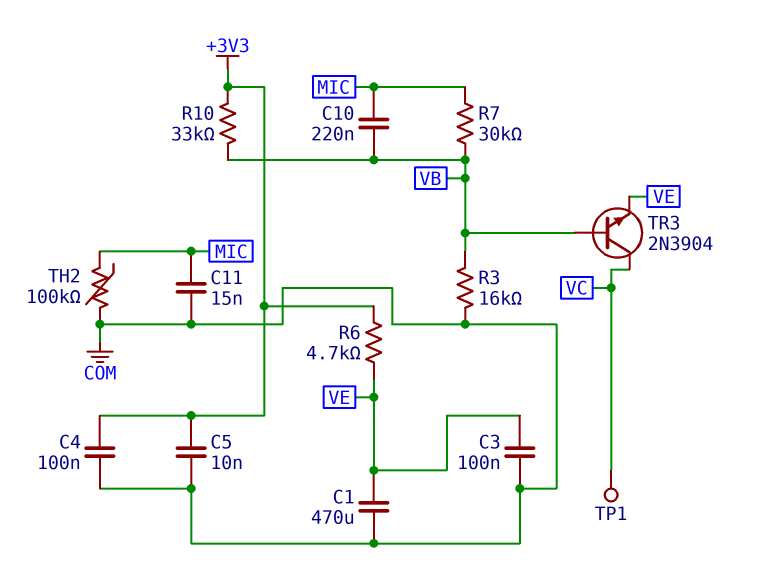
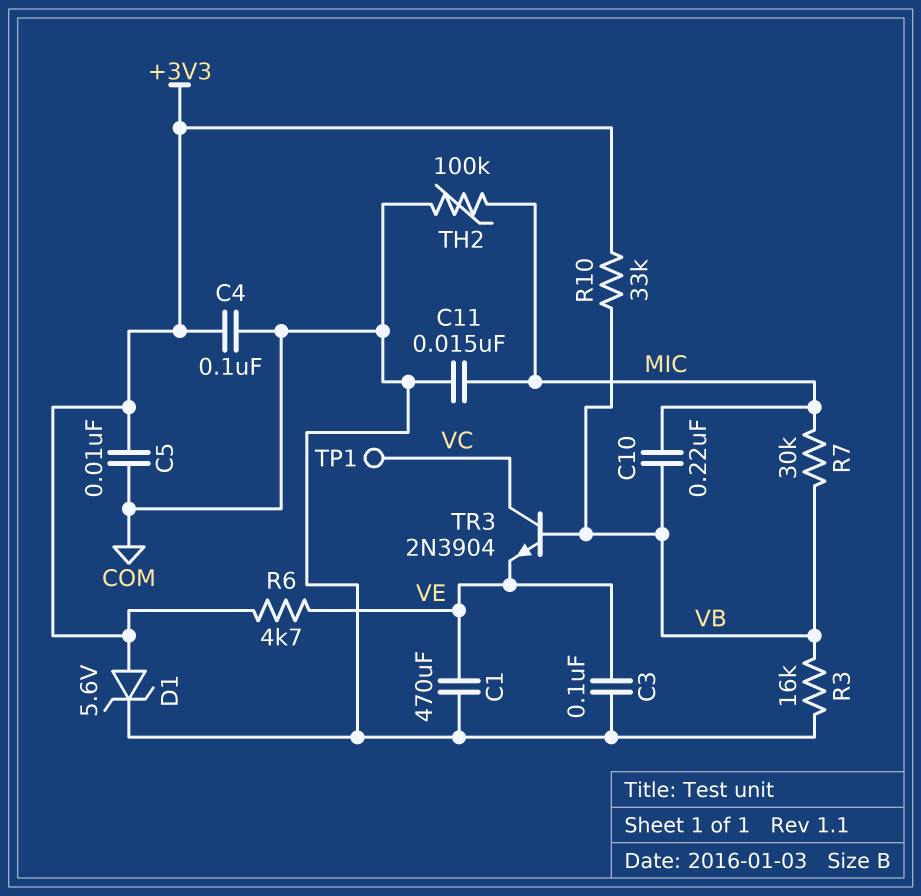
D1: none -> zener 5.6V (A +3V3, K COM)

